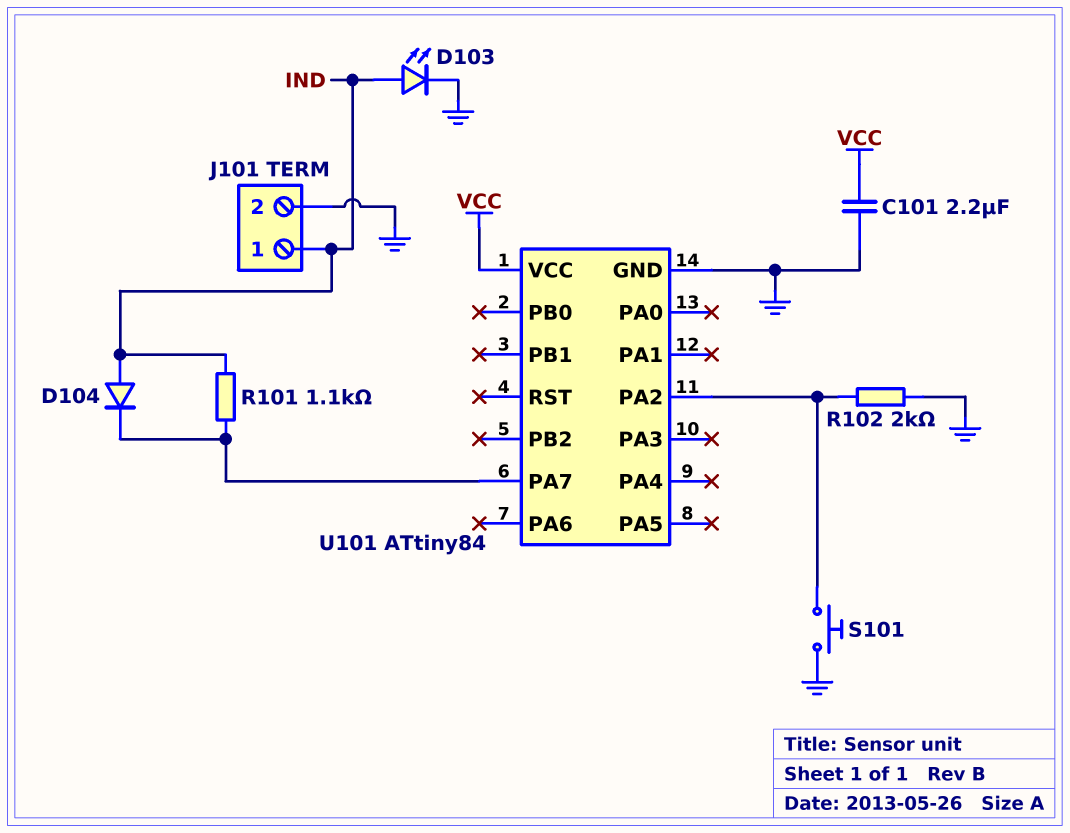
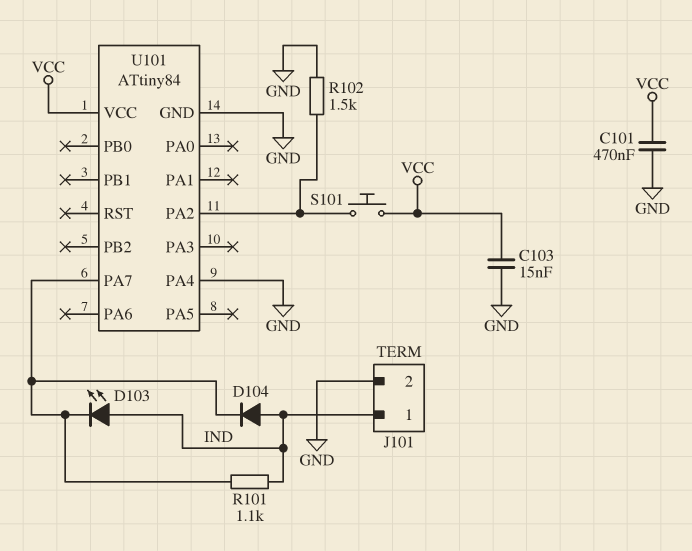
C101: 2.2uF (GND, VCC) -> 470nF (GND, VCC)
C103: none -> 15nF (GND, VCC)
D103: LED (A IND, K GND) -> LED (A IND, K U101/PA7)
R102: 2k (GND, U101/PA2) -> 1.5k (GND, U101/PA2)
S101: button (GND, U101/PA2) -> button (U101/PA2, VCC)
U101 pin PA4: none -> GND

